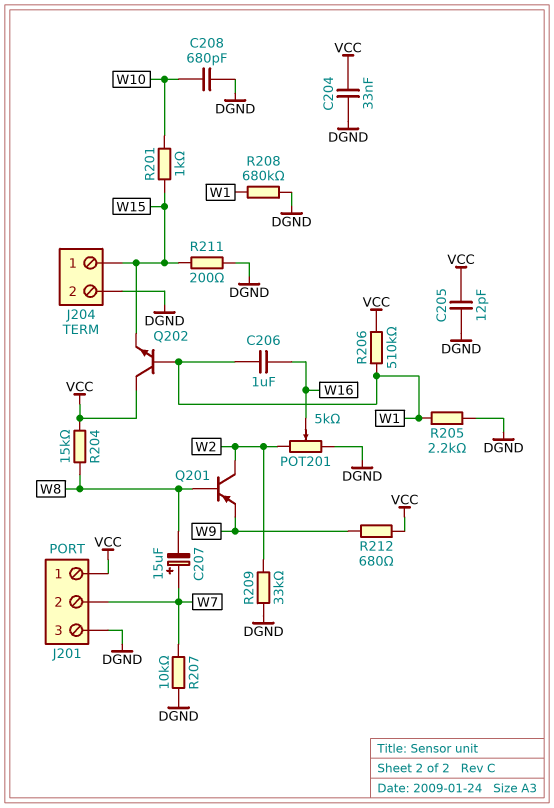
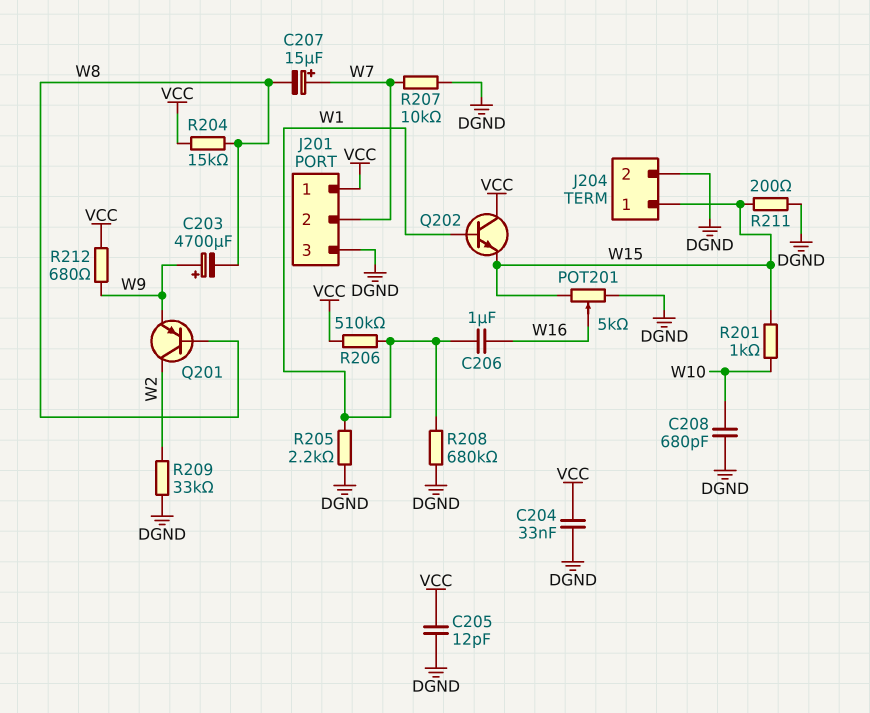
C203: none -> 4700uF (plus W9, minus W8)
POT201: 5k (DGND, W2, wiper W16) -> 5k (DGND, W15, wiper W16)

